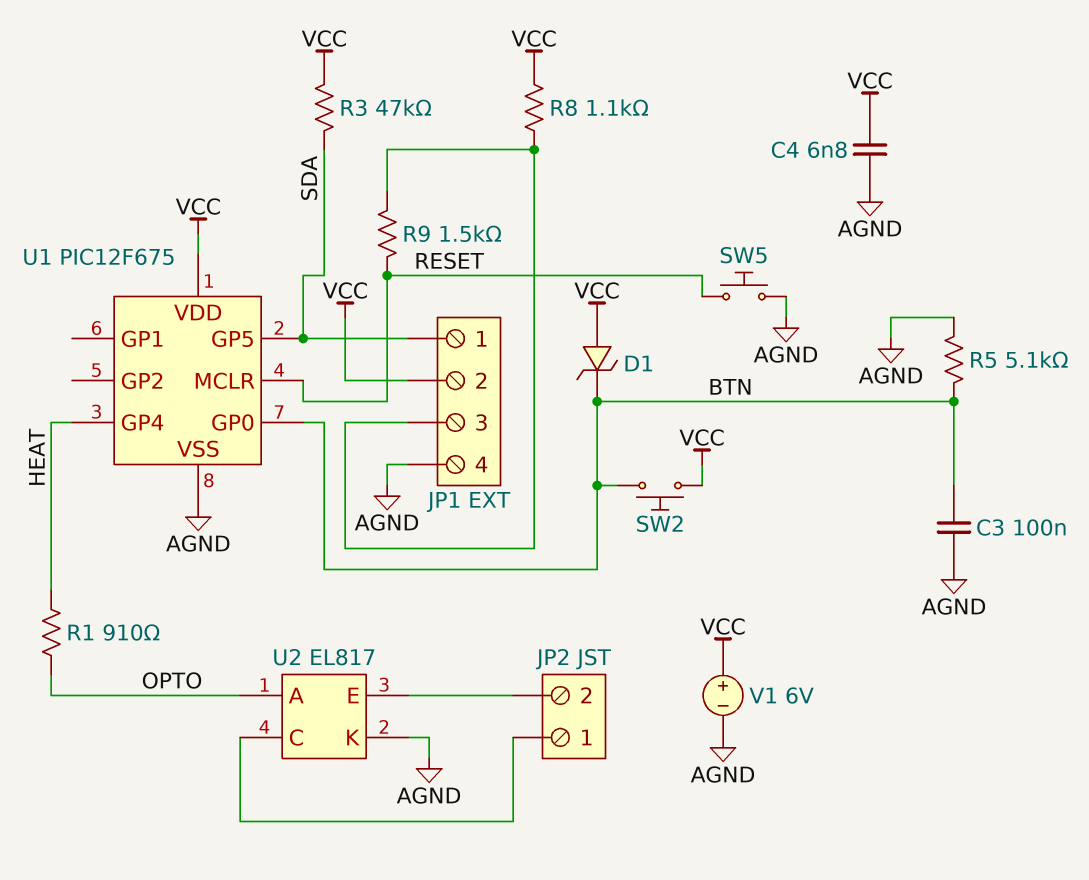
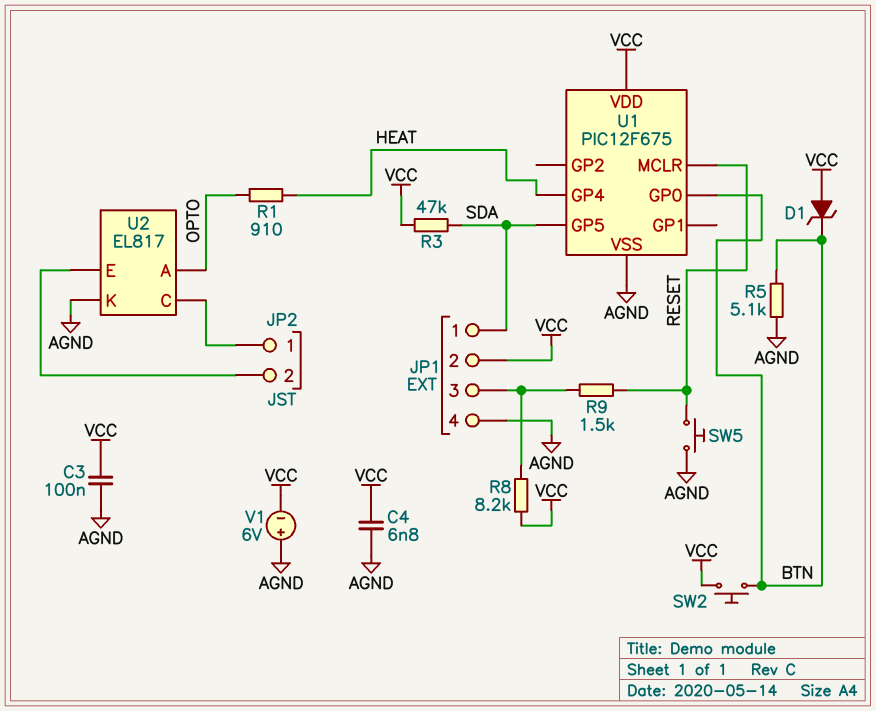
C3: 100nF (AGND, BTN) -> 100nF (AGND, VCC)
R8: 1.1k (JP1/3, VCC) -> 8.2k (JP1/3, VCC)
V1: 6V (plus VCC, minus AGND) -> 6V (plus AGND, minus VCC)

